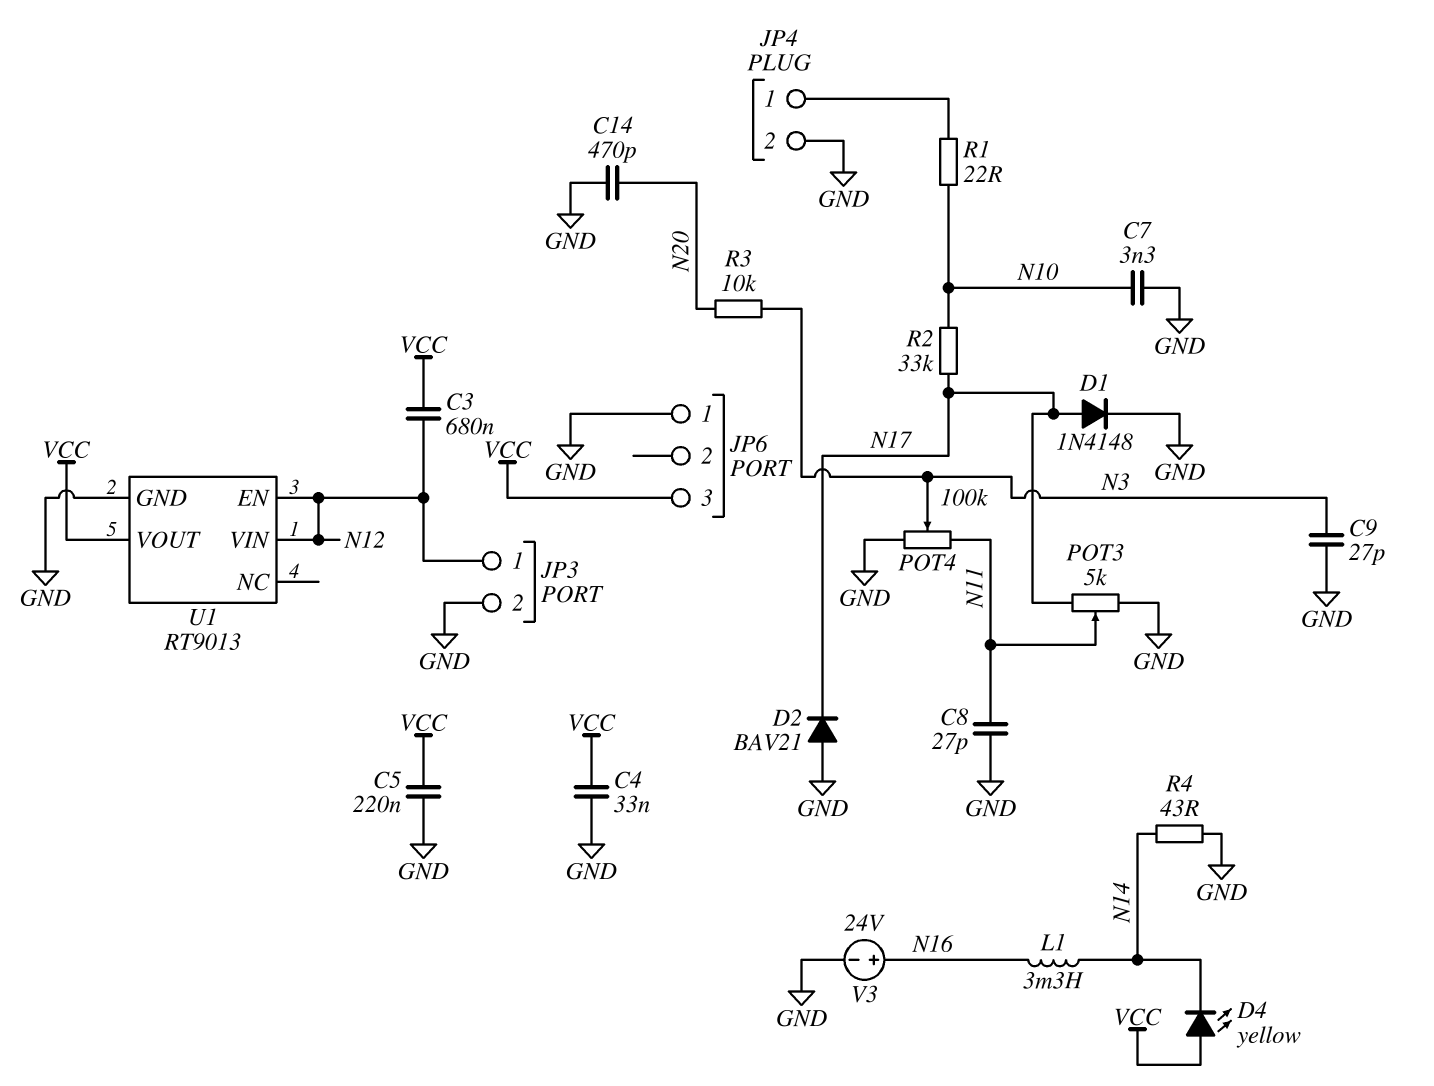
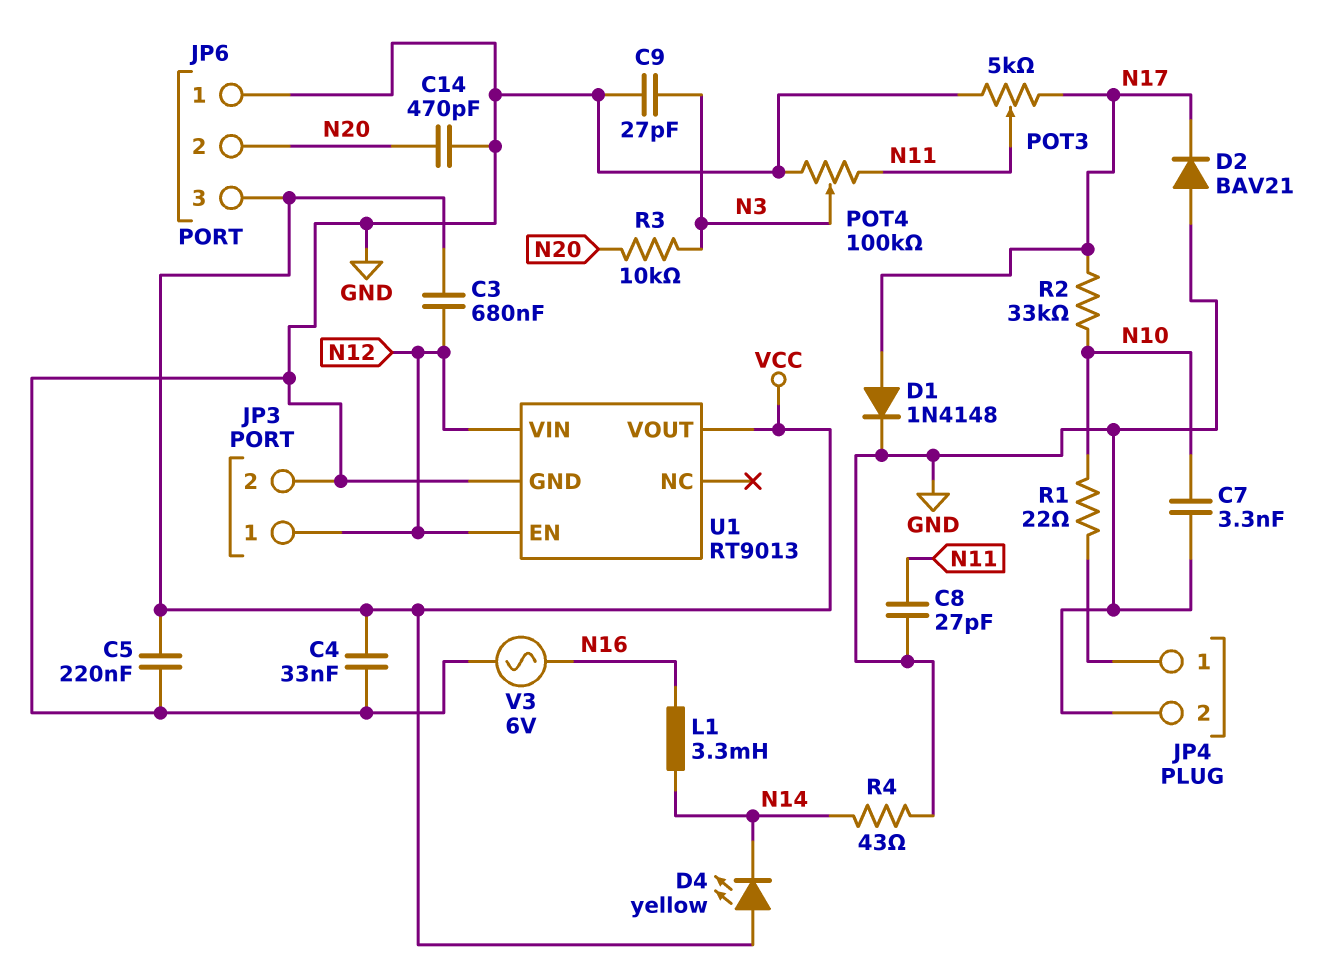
JP6 pin 2: none -> N20
V3: 24V (plus N16, minus GND) -> AC 6V (GND, N16)

